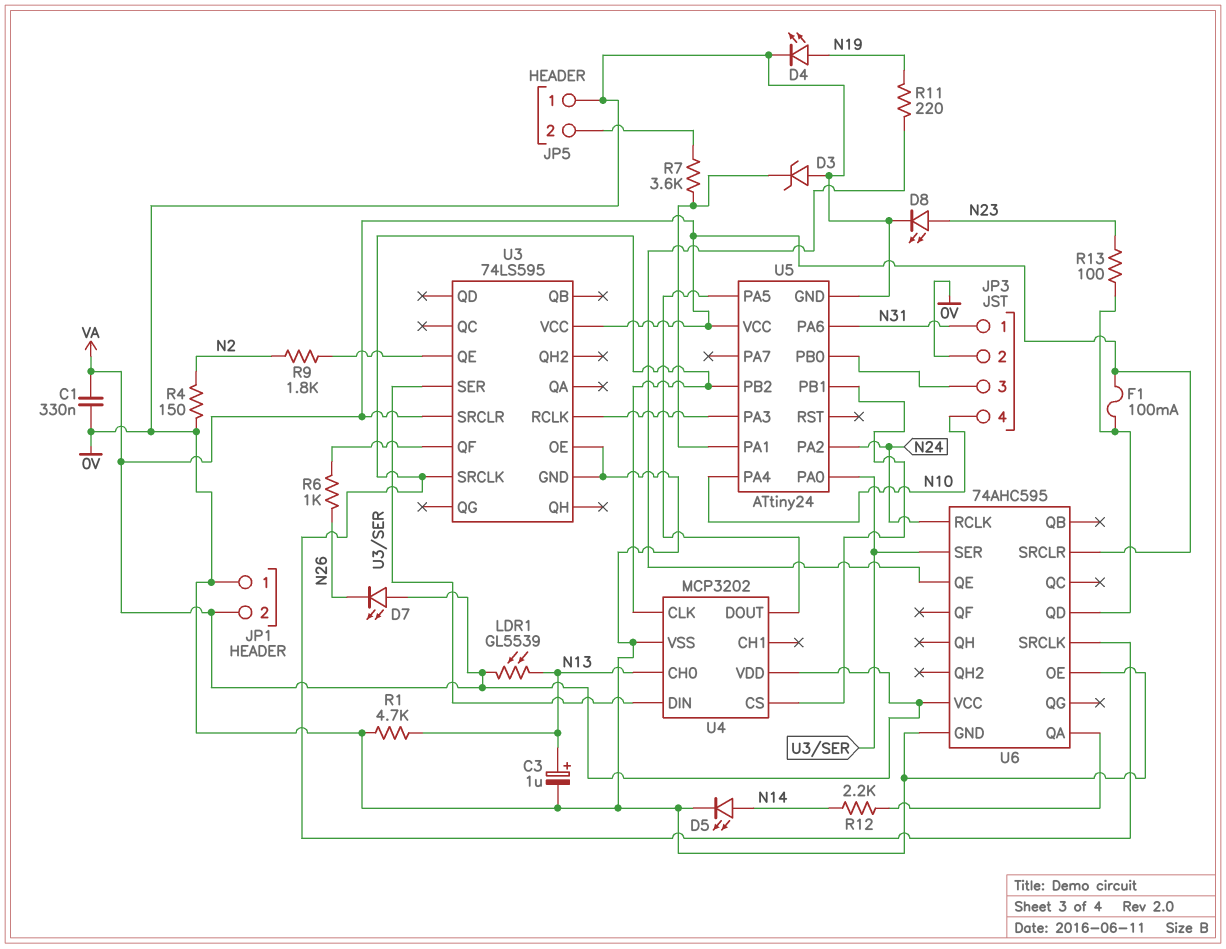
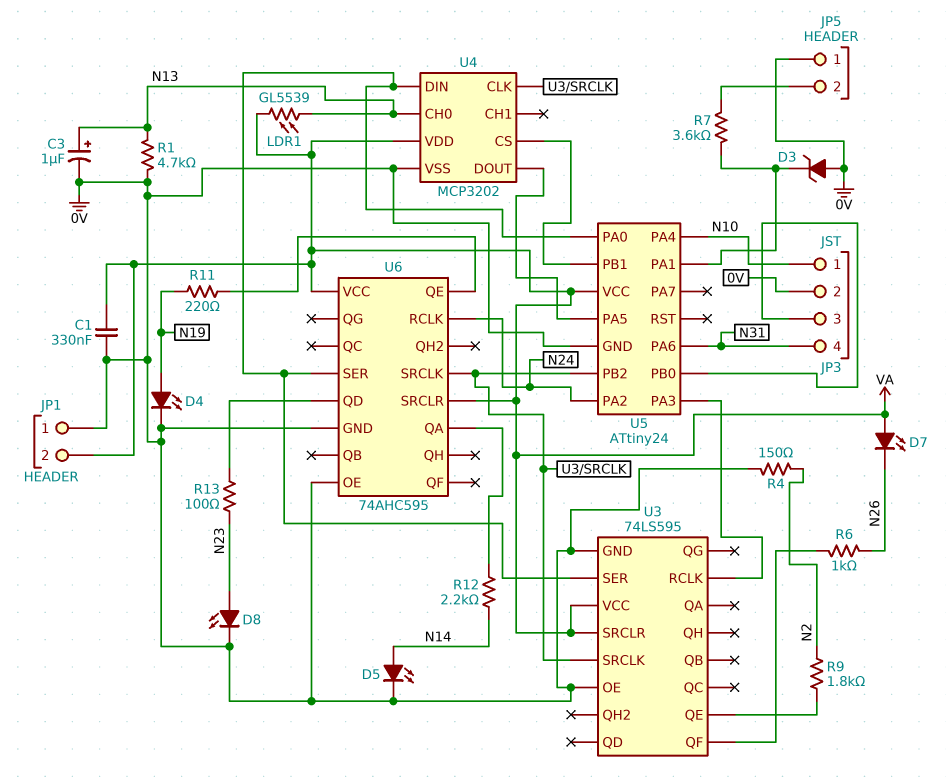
F1: 100mA (U6/QD, VA) -> none
JP3 pin 1: N31 -> N10
JP3 pin 4: N10 -> N31

